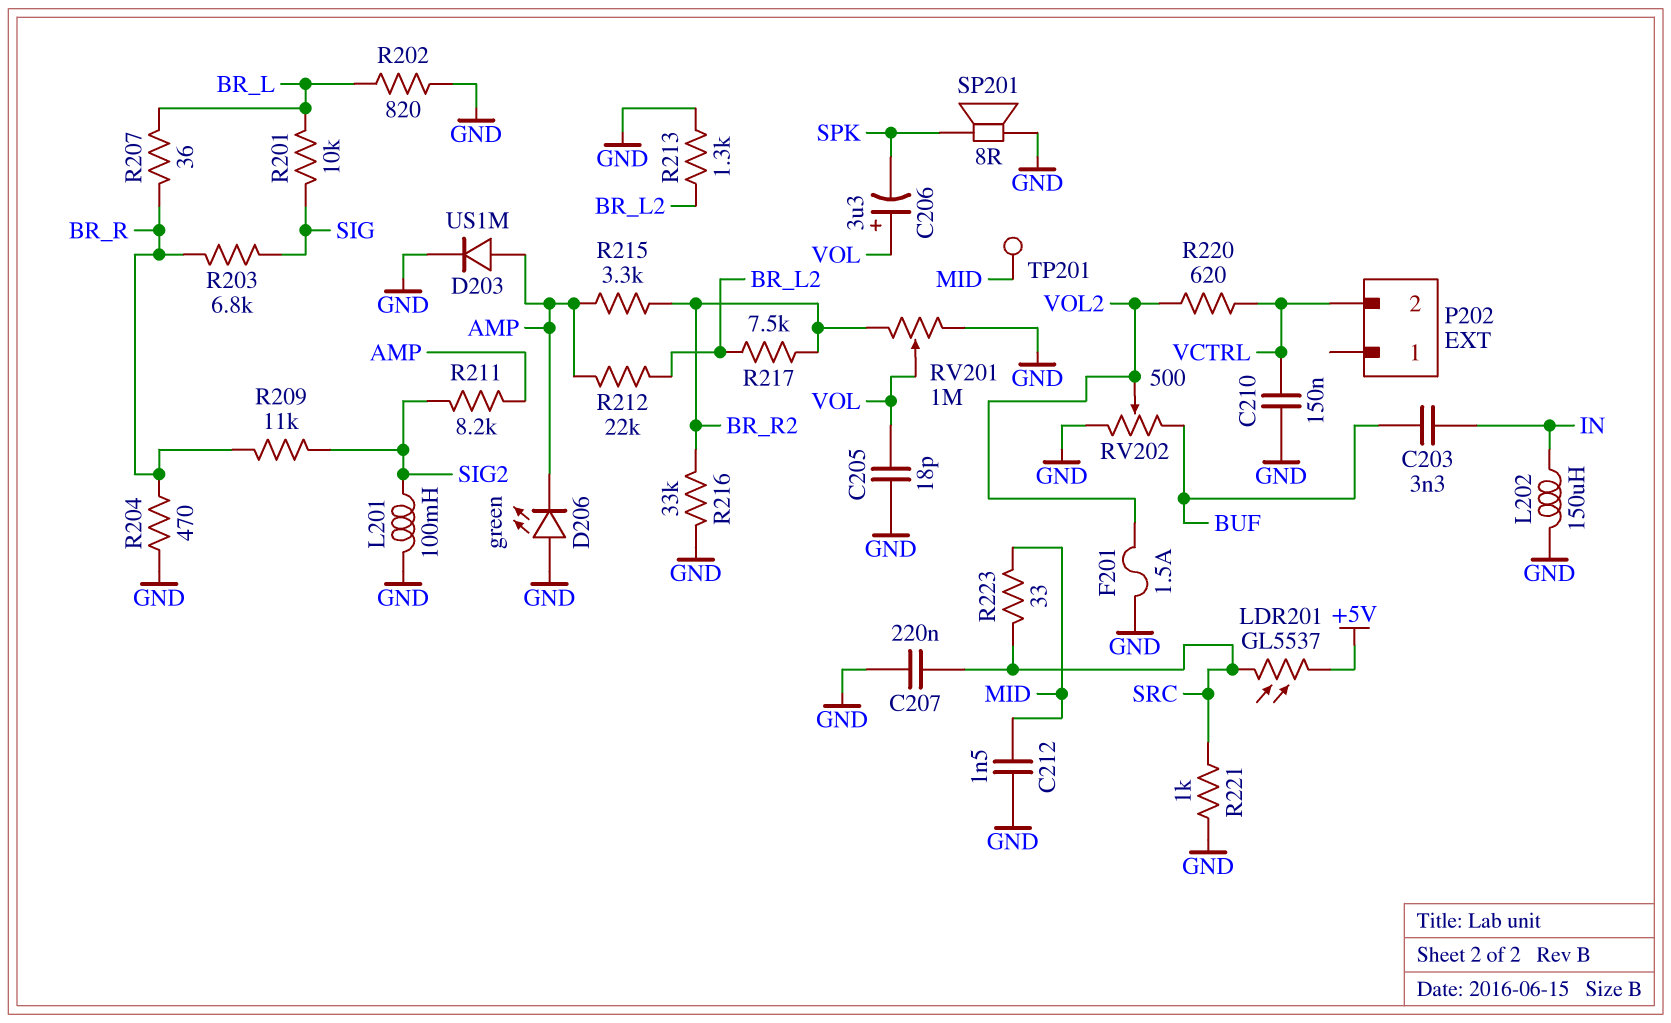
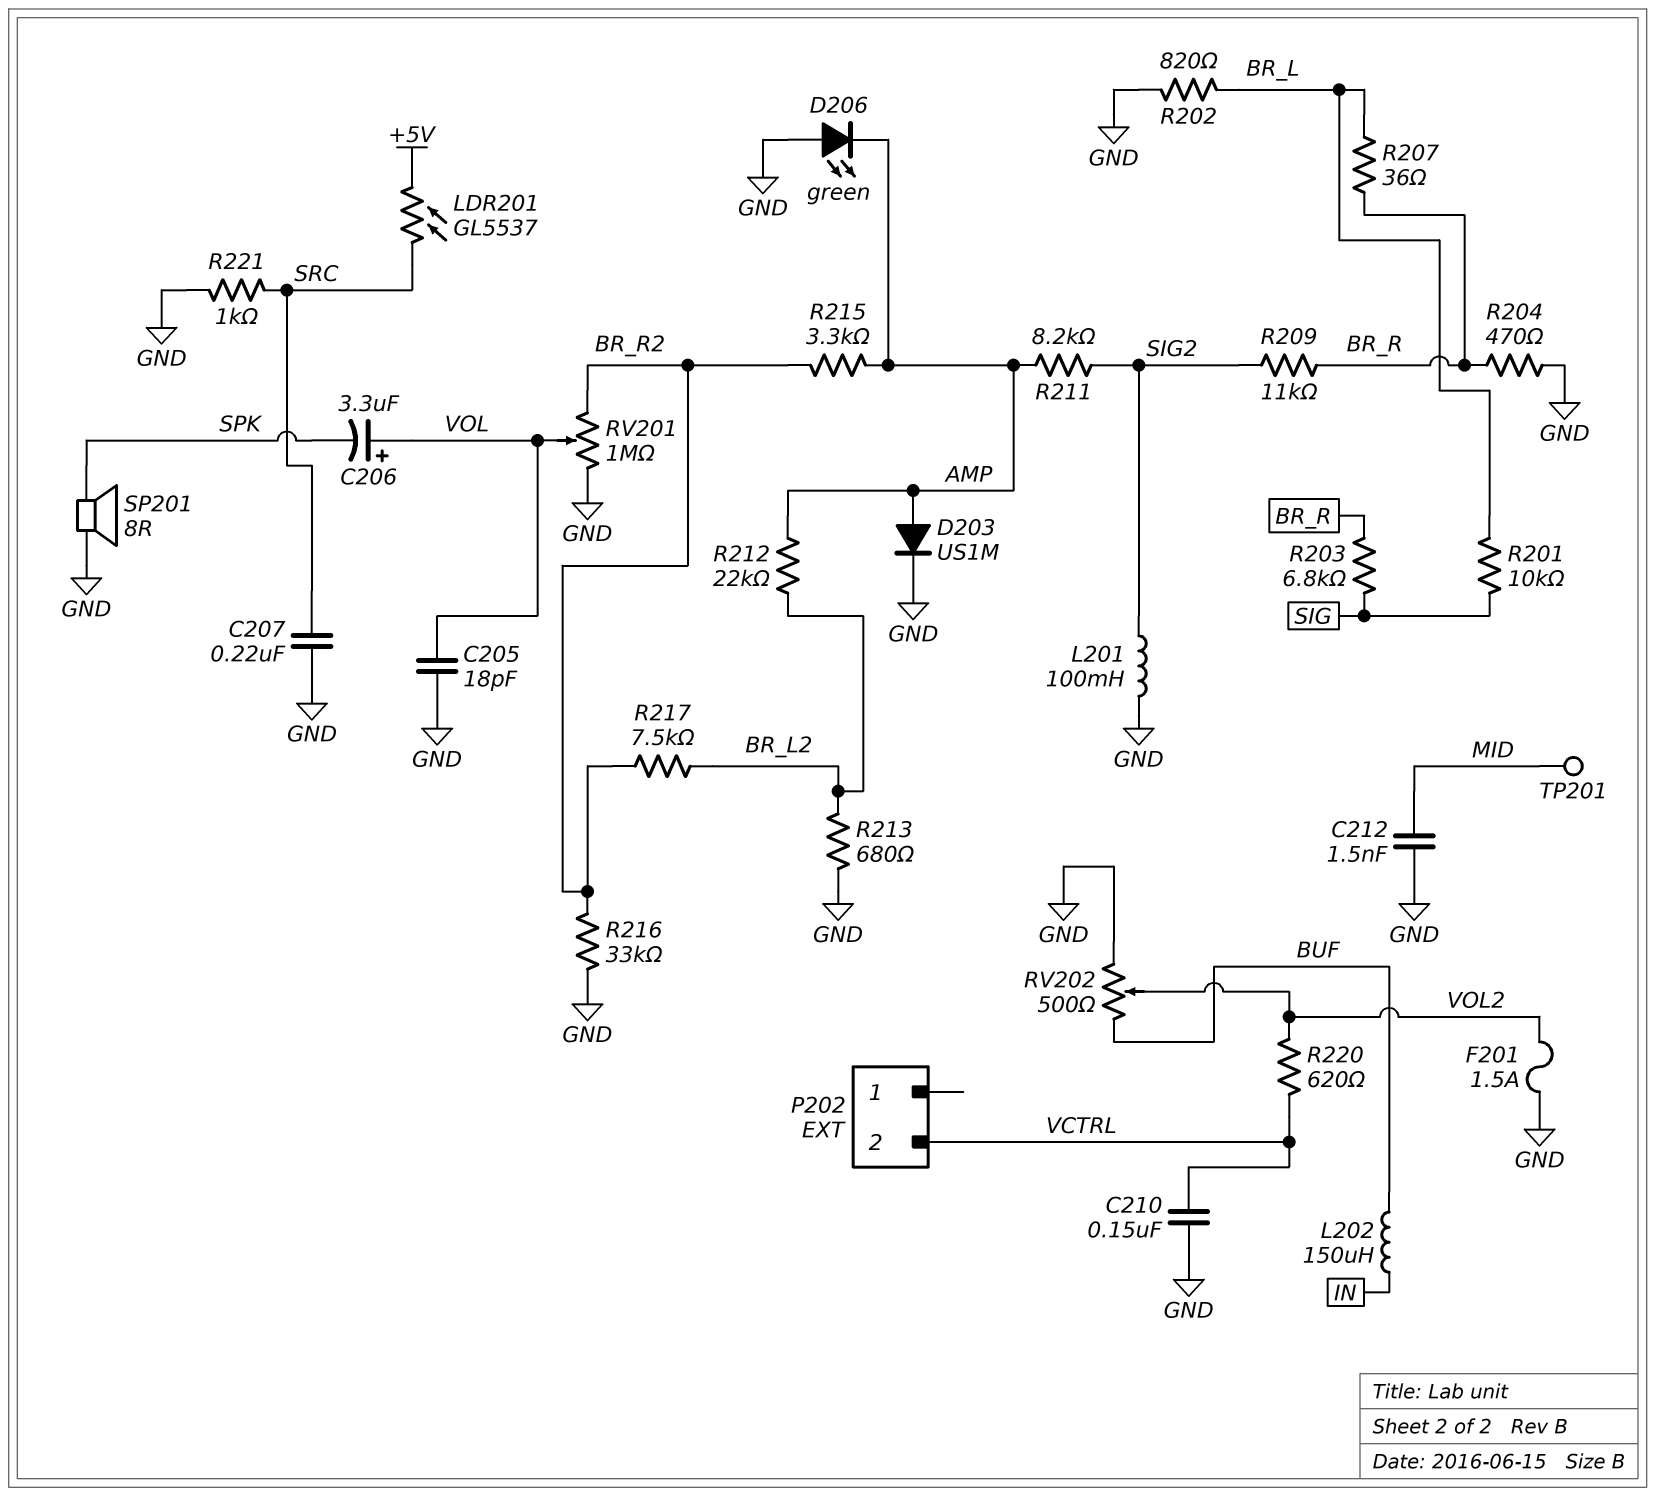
C203: 3.3nF (BUF, IN) -> none
L202: 150uH (GND, IN) -> 150uH (BUF, IN)
R213: 1.3k (BR_L2, GND) -> 680 (BR_L2, GND)
R223: 33 (MID, SRC) -> none

